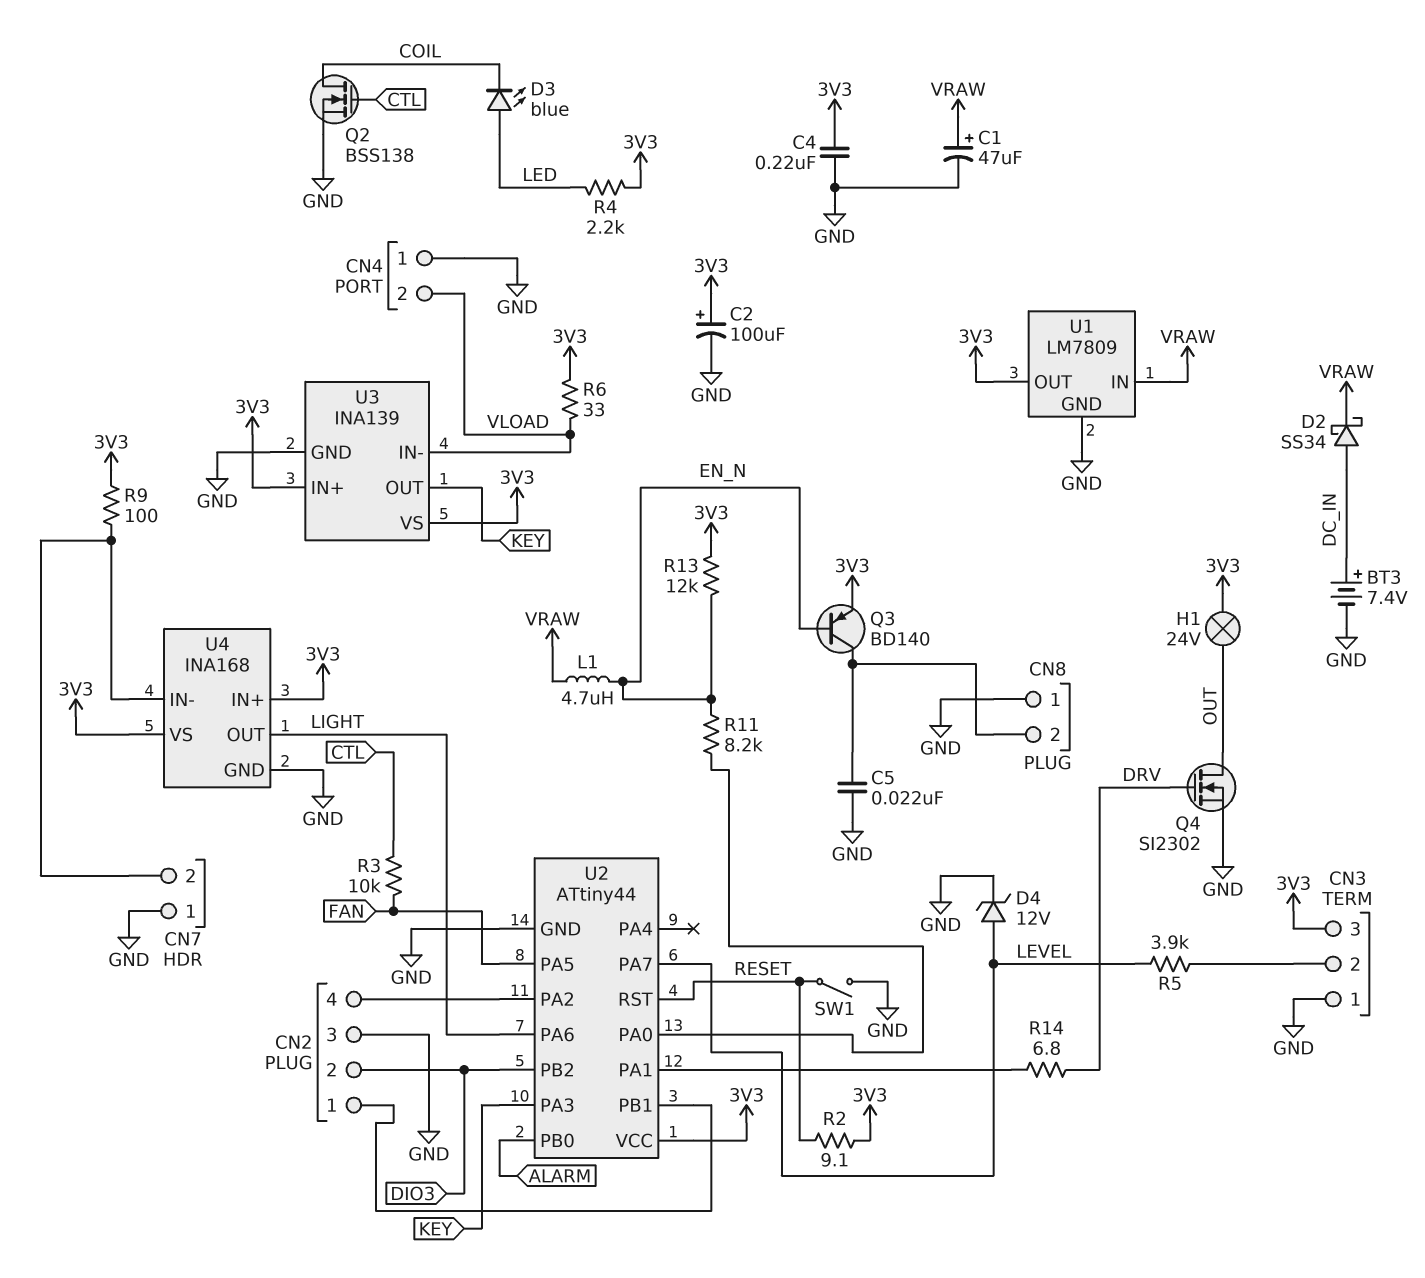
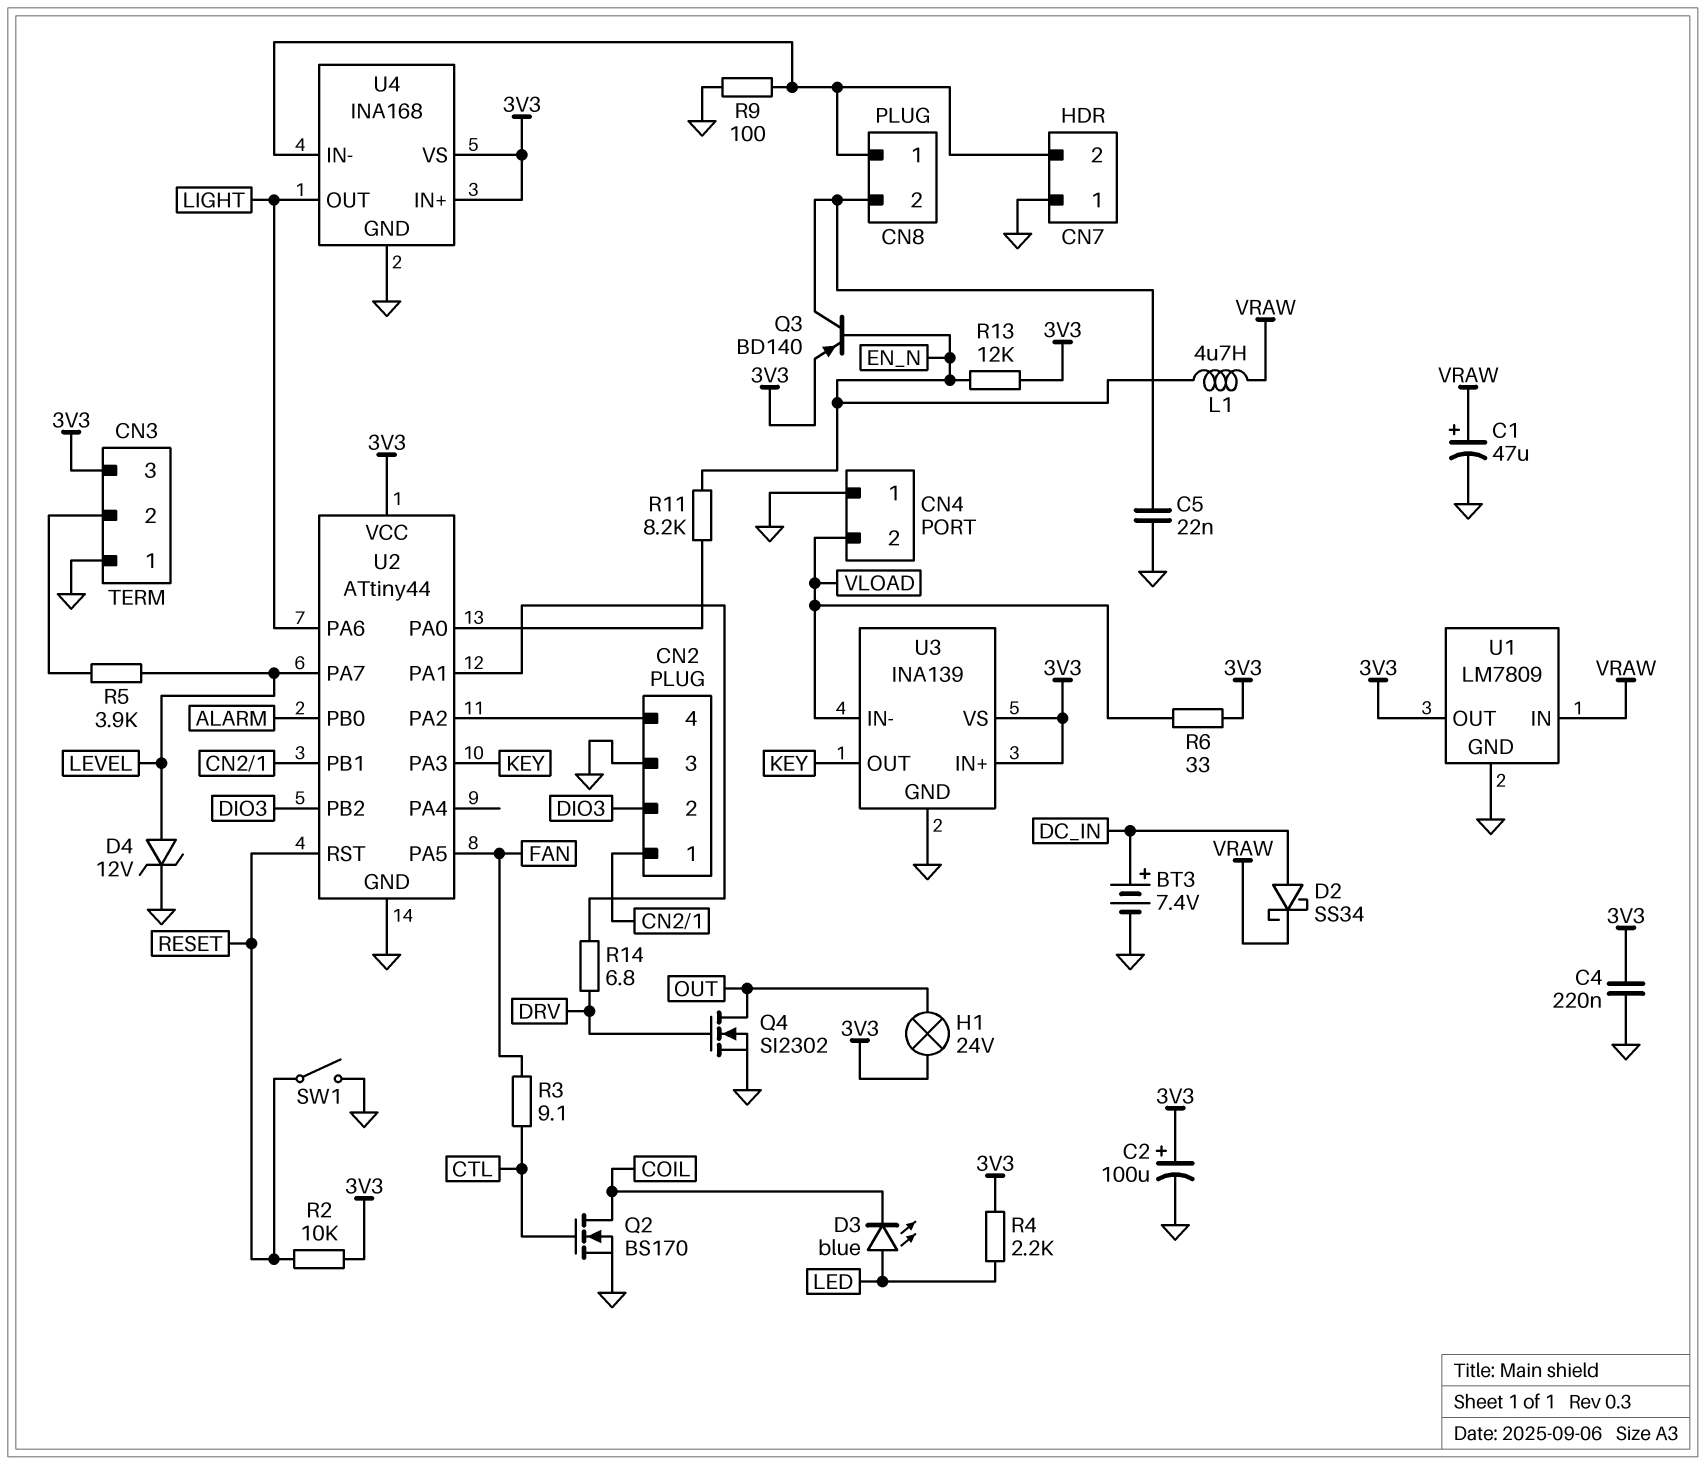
CN8 pin 1: GND -> CN7/2
Q2: NMOS BSS138 (G CTL, D COIL, S GND) -> NMOS BS170 (G CTL, D COIL, S GND)
R2: 9.1 (3V3, RESET) -> 10k (3V3, RESET)
R3: 10k (CTL, FAN) -> 9.1 (CTL, FAN)
R9: 100 (3V3, CN7/2) -> 100 (CN7/2, GND)

